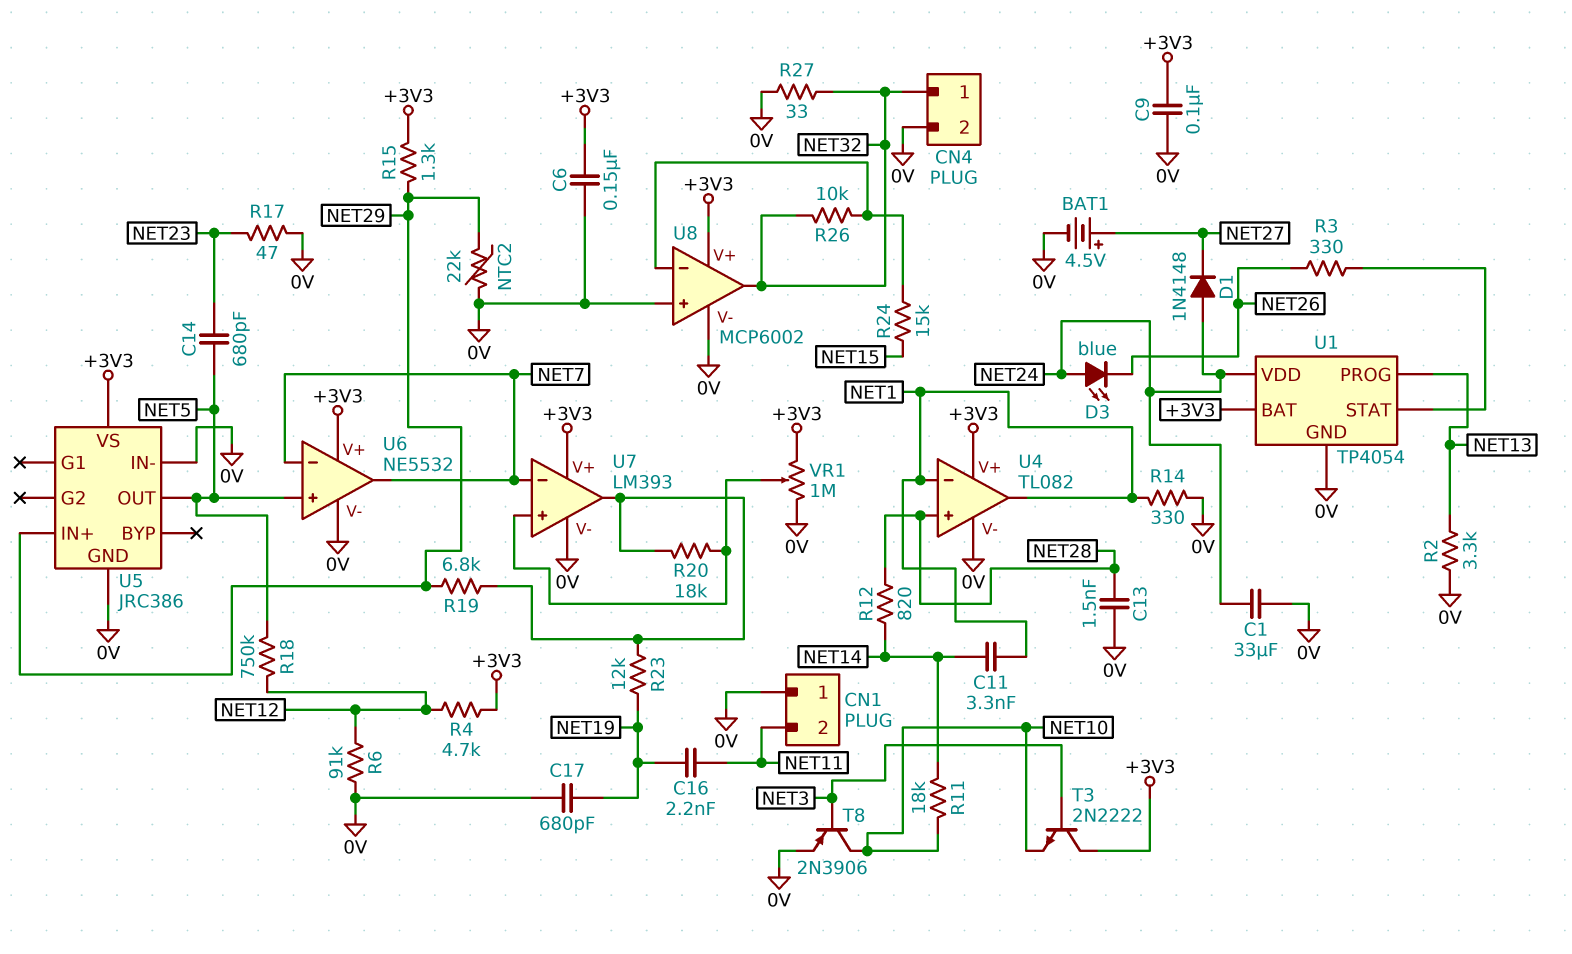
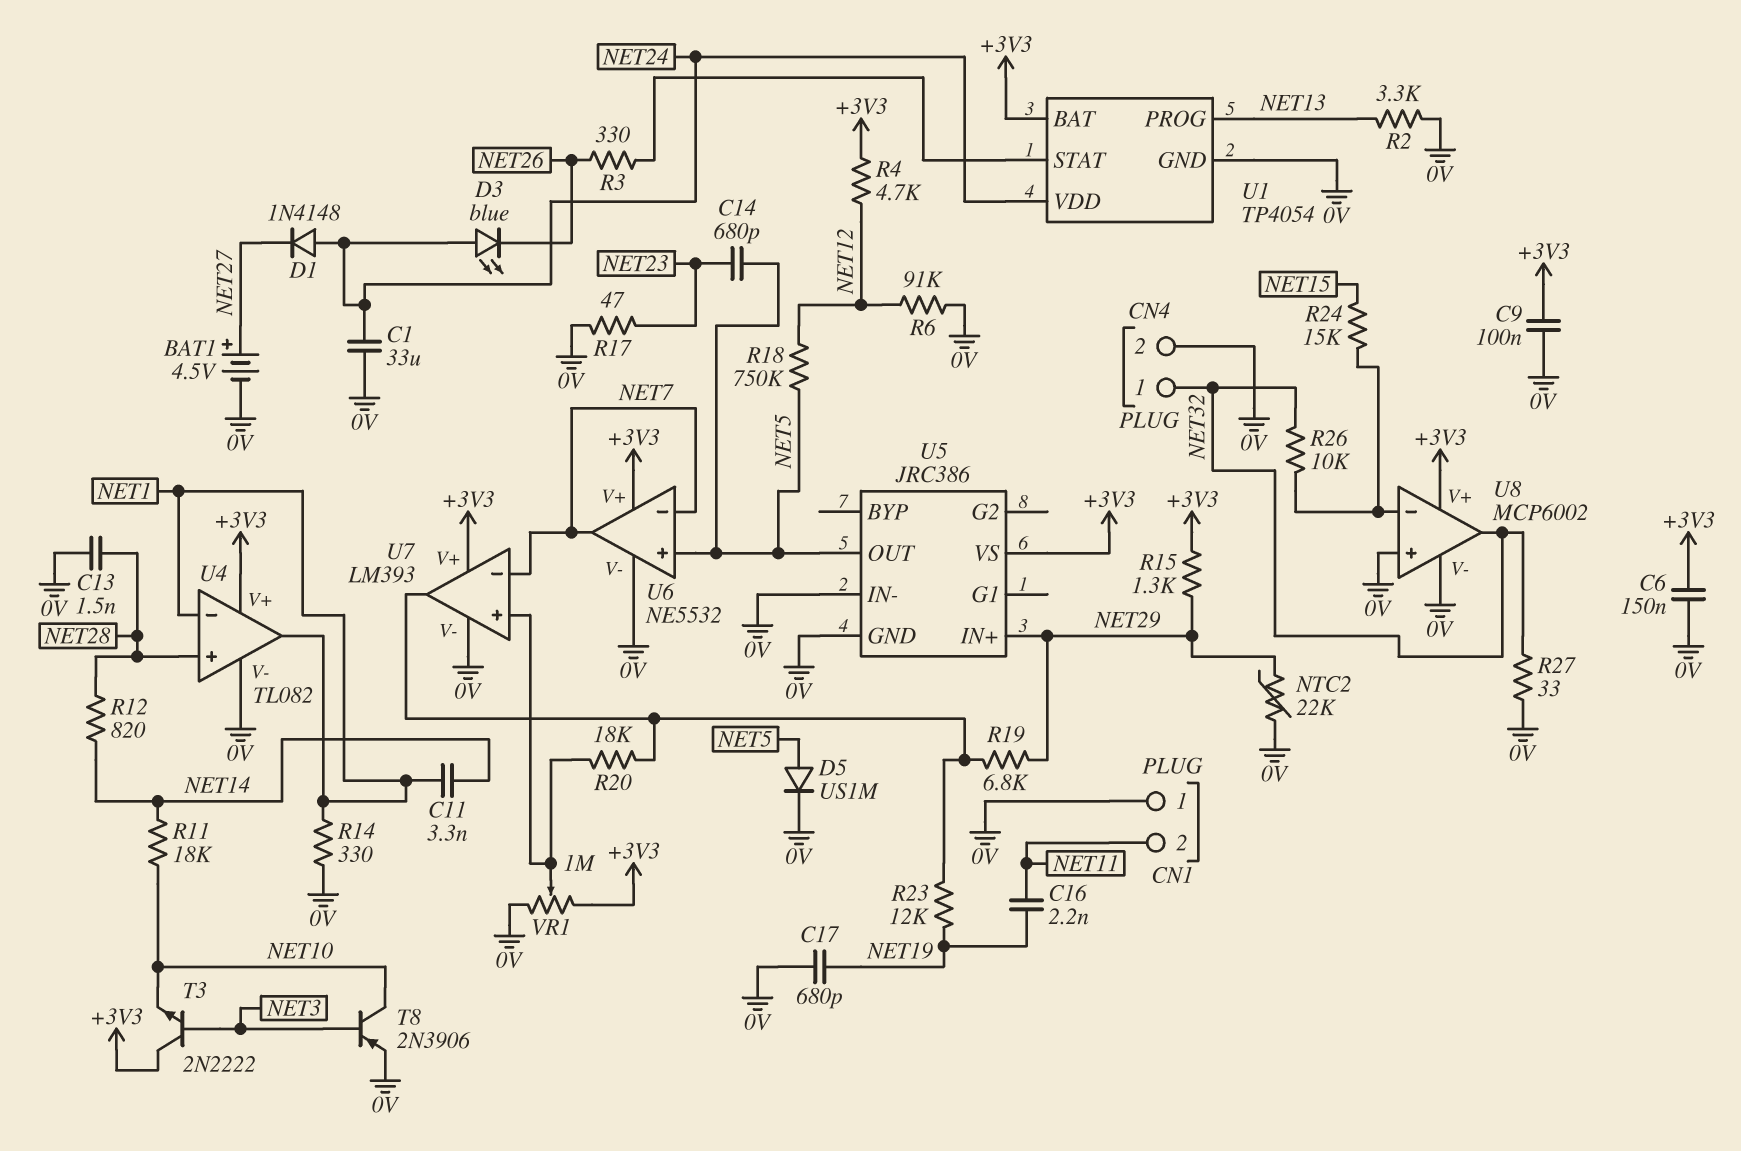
D5: none -> diode US1M (A NET5, K 0V)

